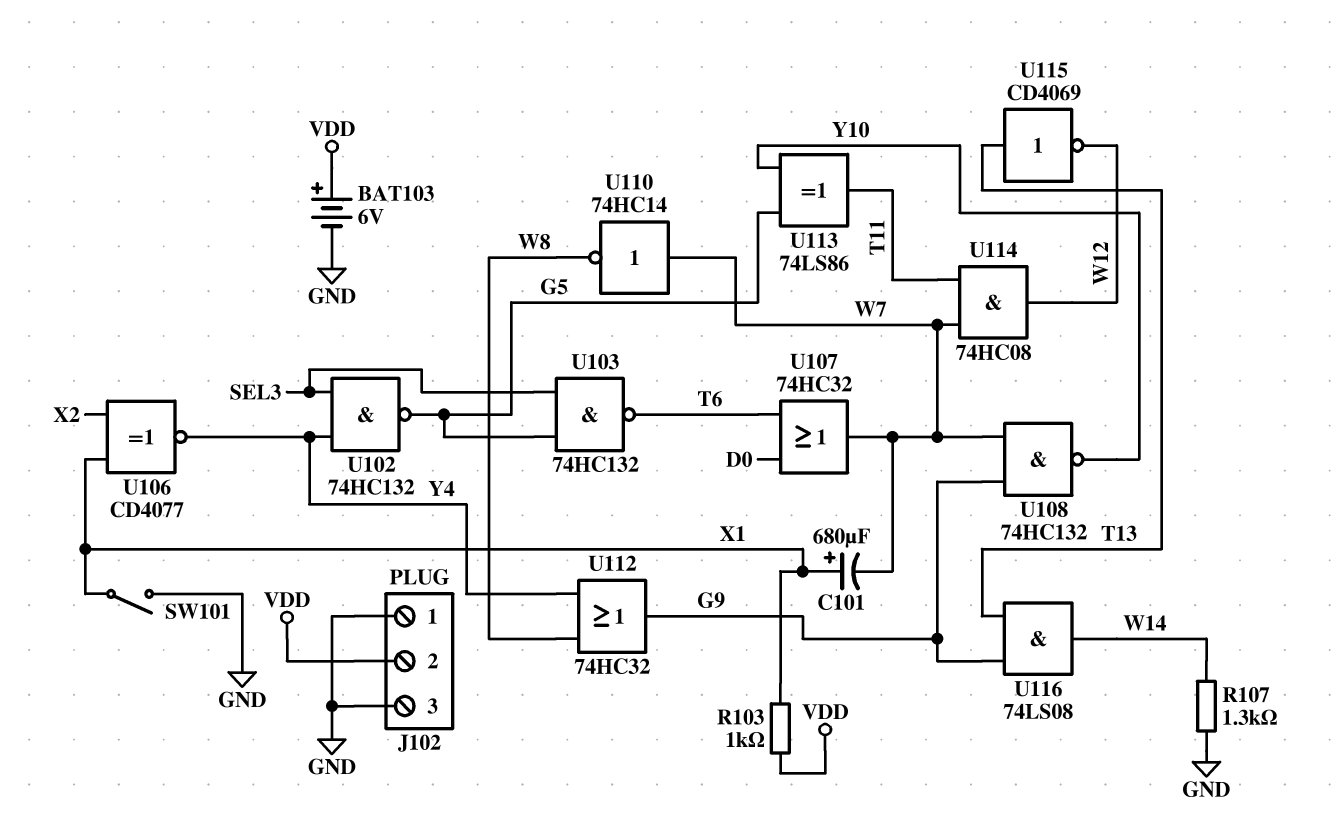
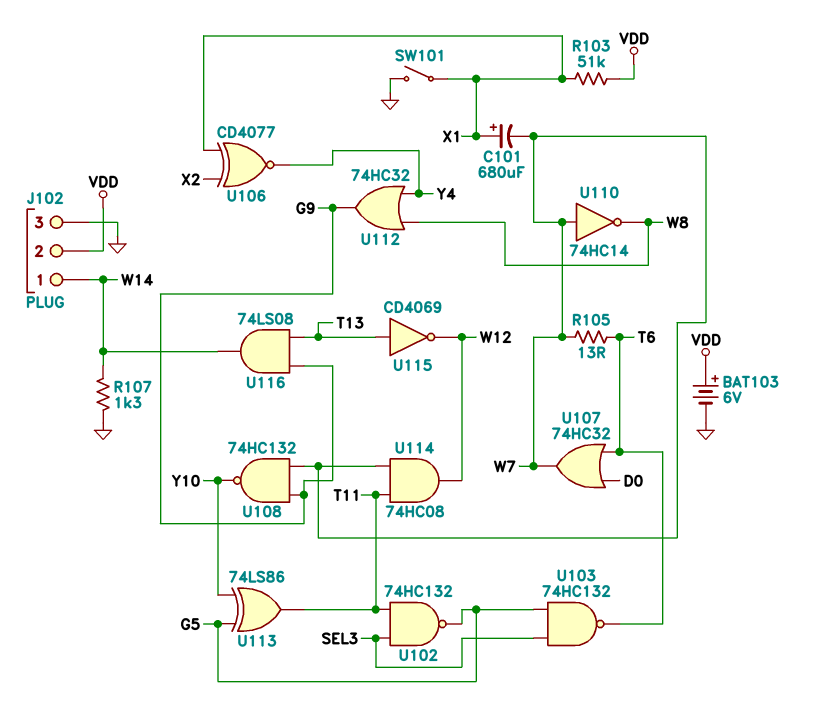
J102 pin 1: GND -> W14
R103: 1k (VDD, X1) -> 51k (VDD, X1)
R105: none -> 13 (T6, W7)
U102: NAND 74HC132 (in SEL3, in Y4, out G5) -> NAND 74HC132 (in SEL3, in T11, out G5)

